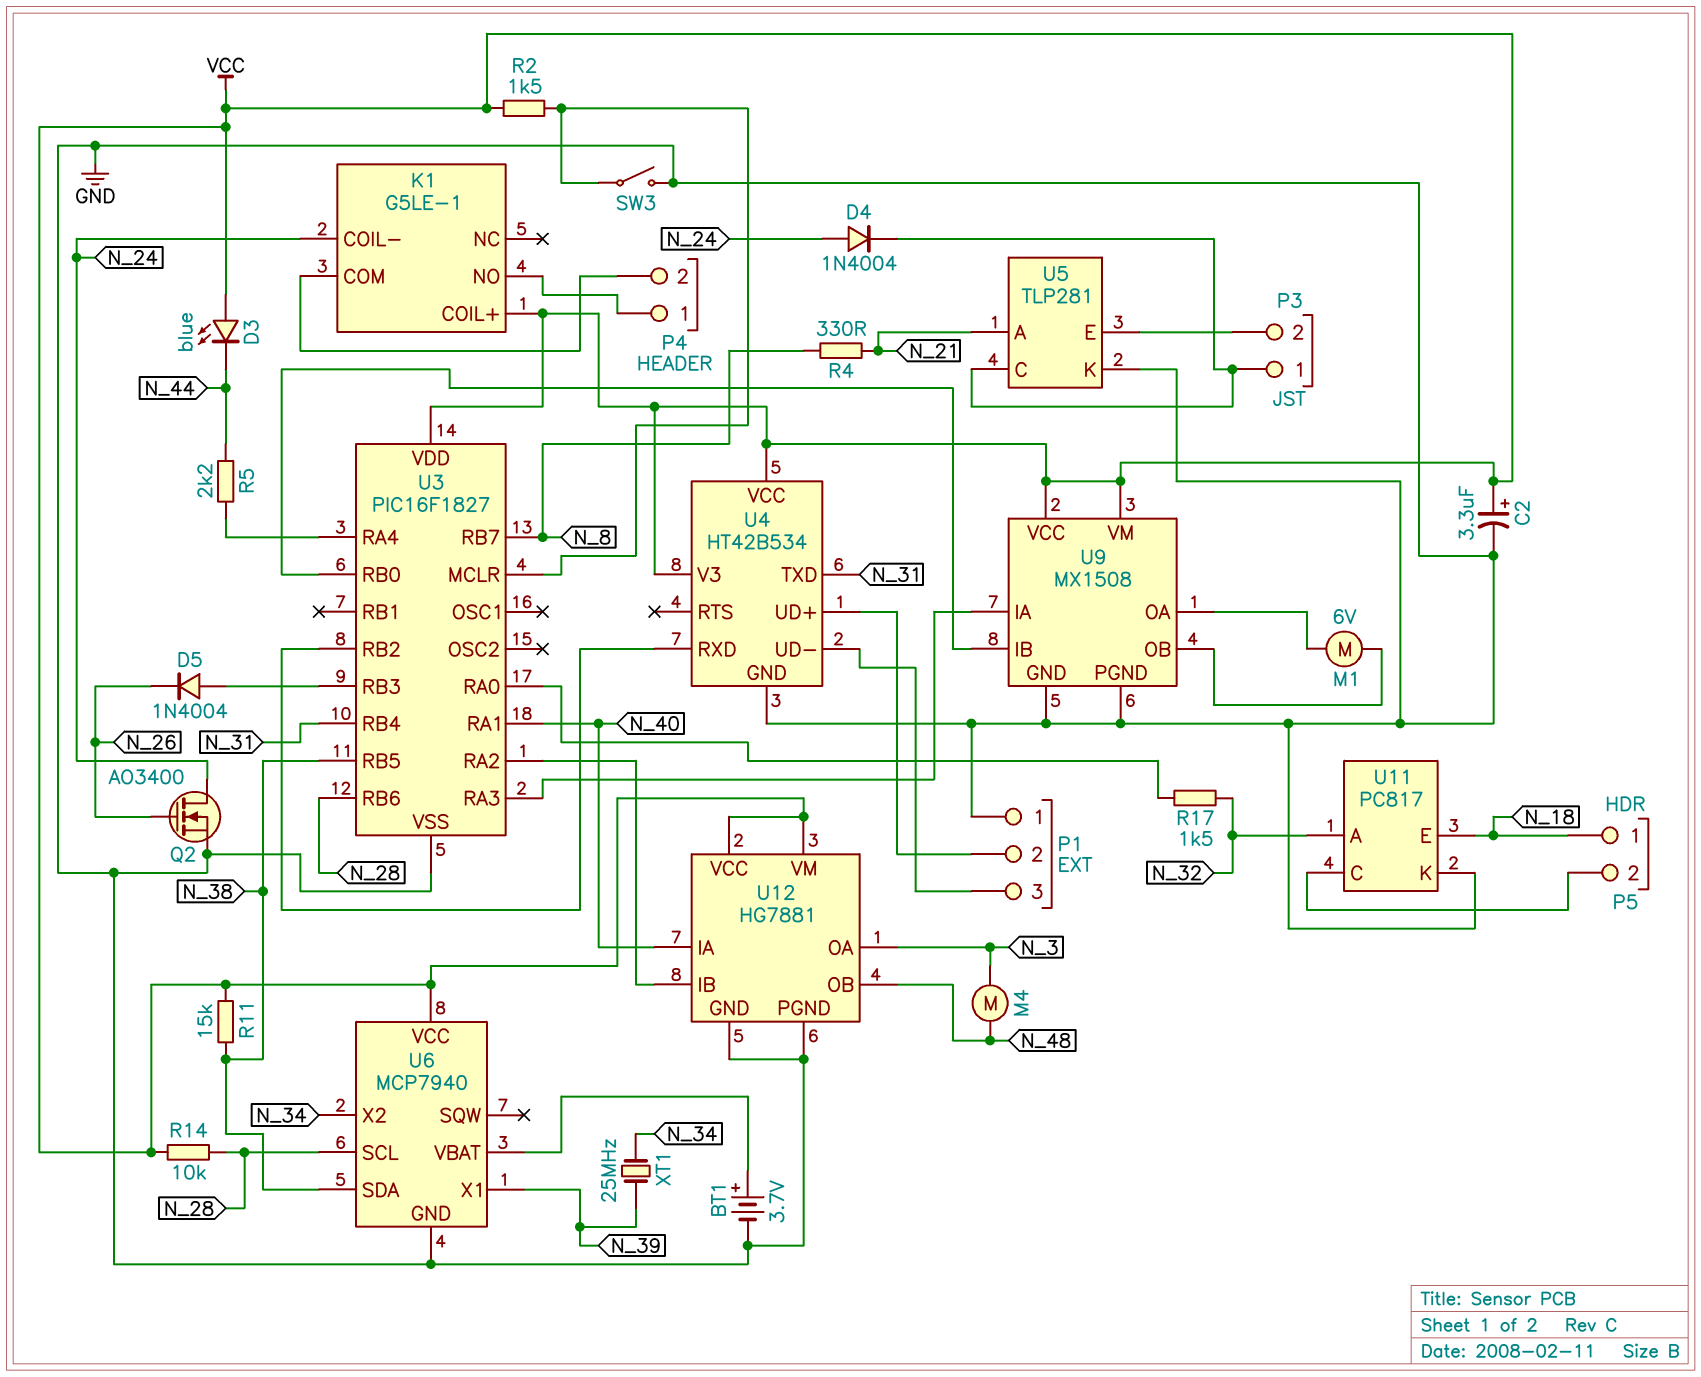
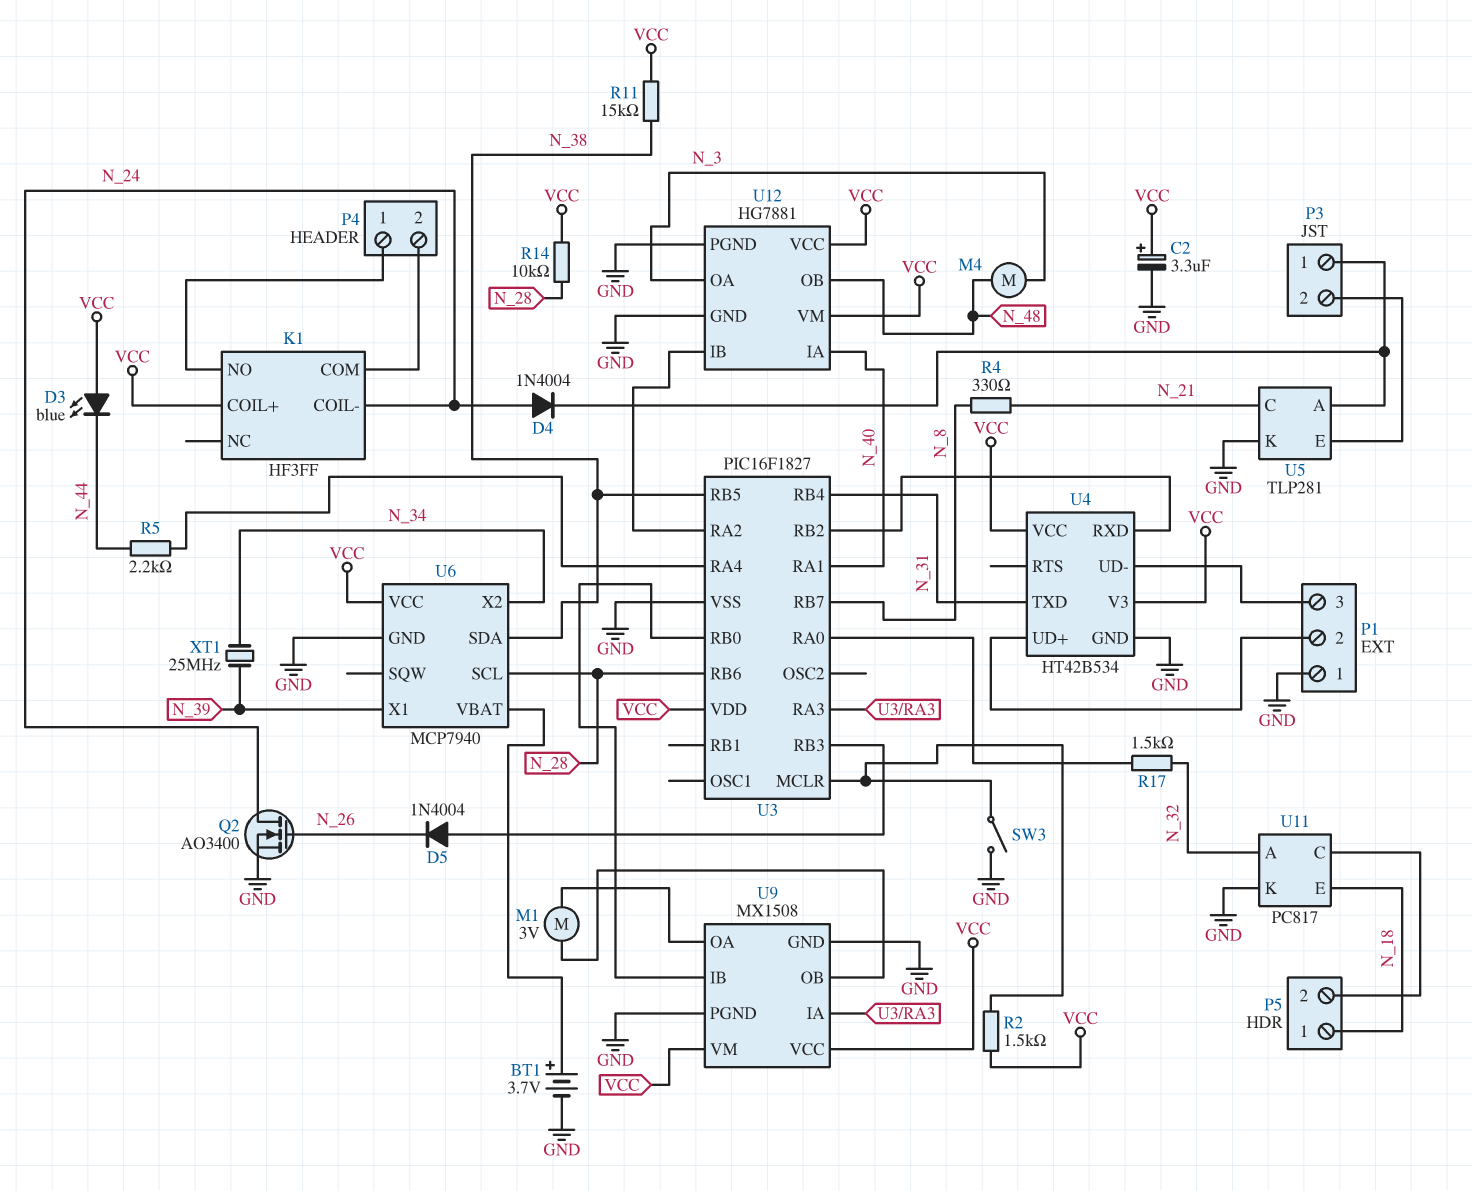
K1: G5LE-1 -> HF3FF
M1: motor 6V (U9/OA, U9/OB) -> motor 3V (U9/OA, U9/OB)
U5 pin A: N_21 -> P3/1
U5 pin C: P3/1 -> N_21

